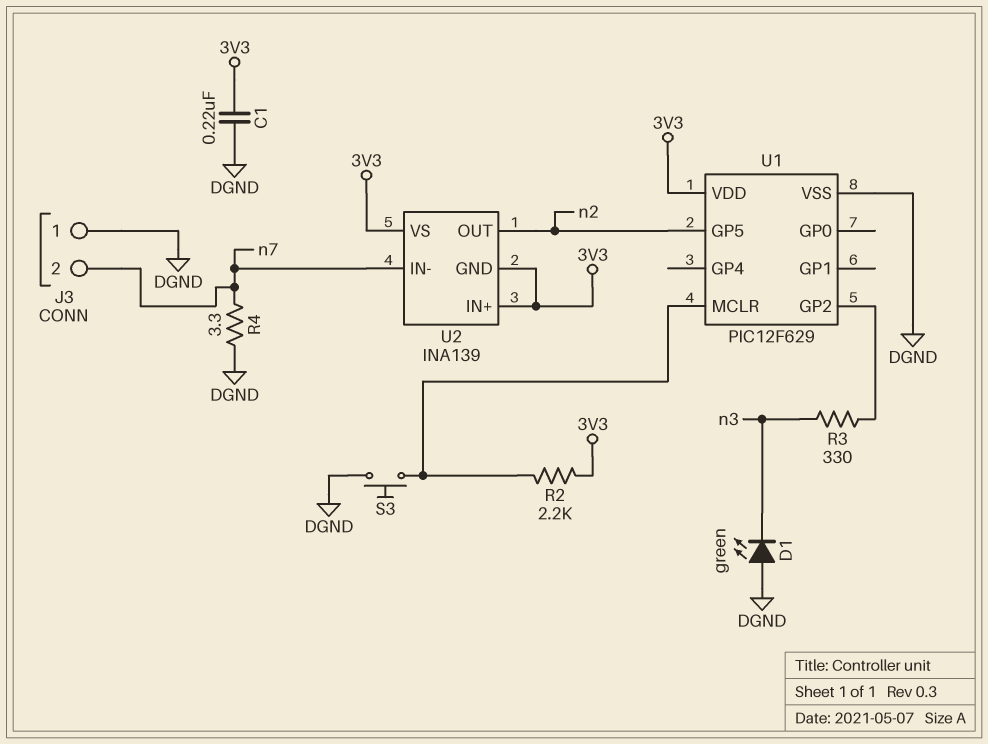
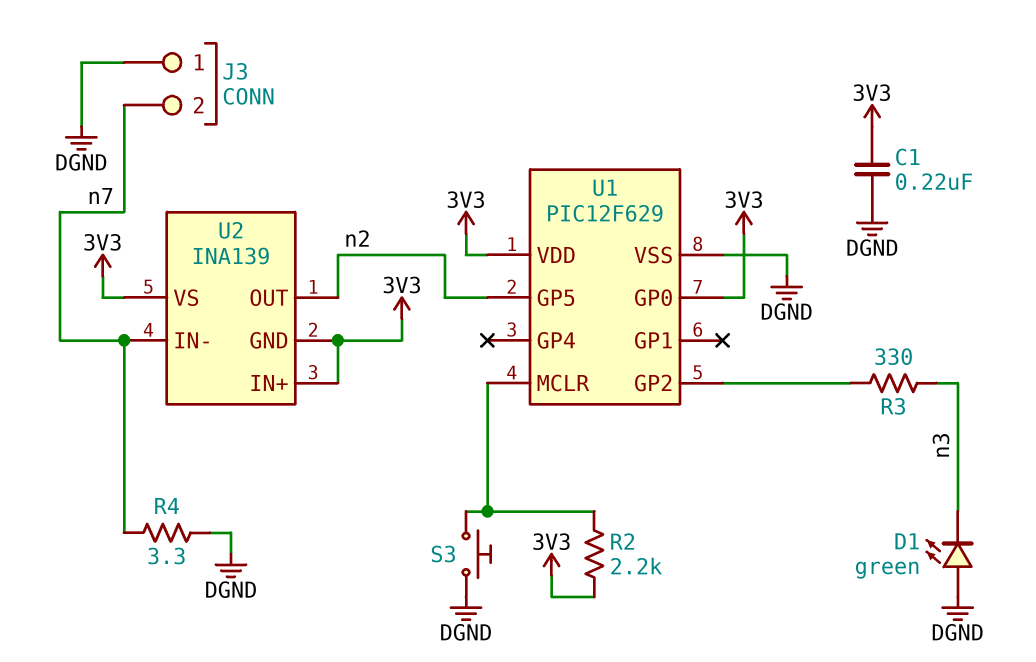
U1 pin GP0: none -> 3V3

